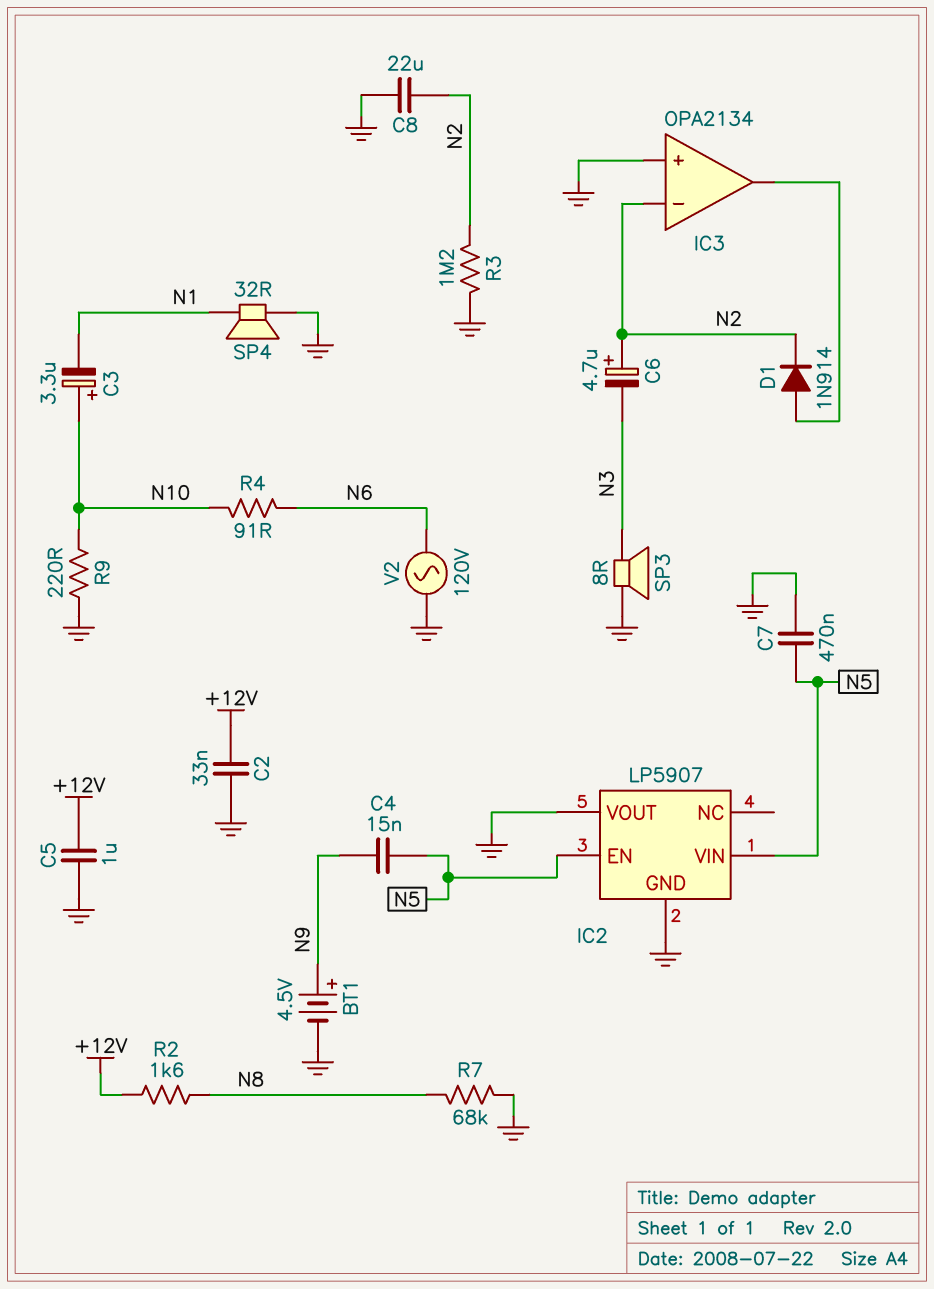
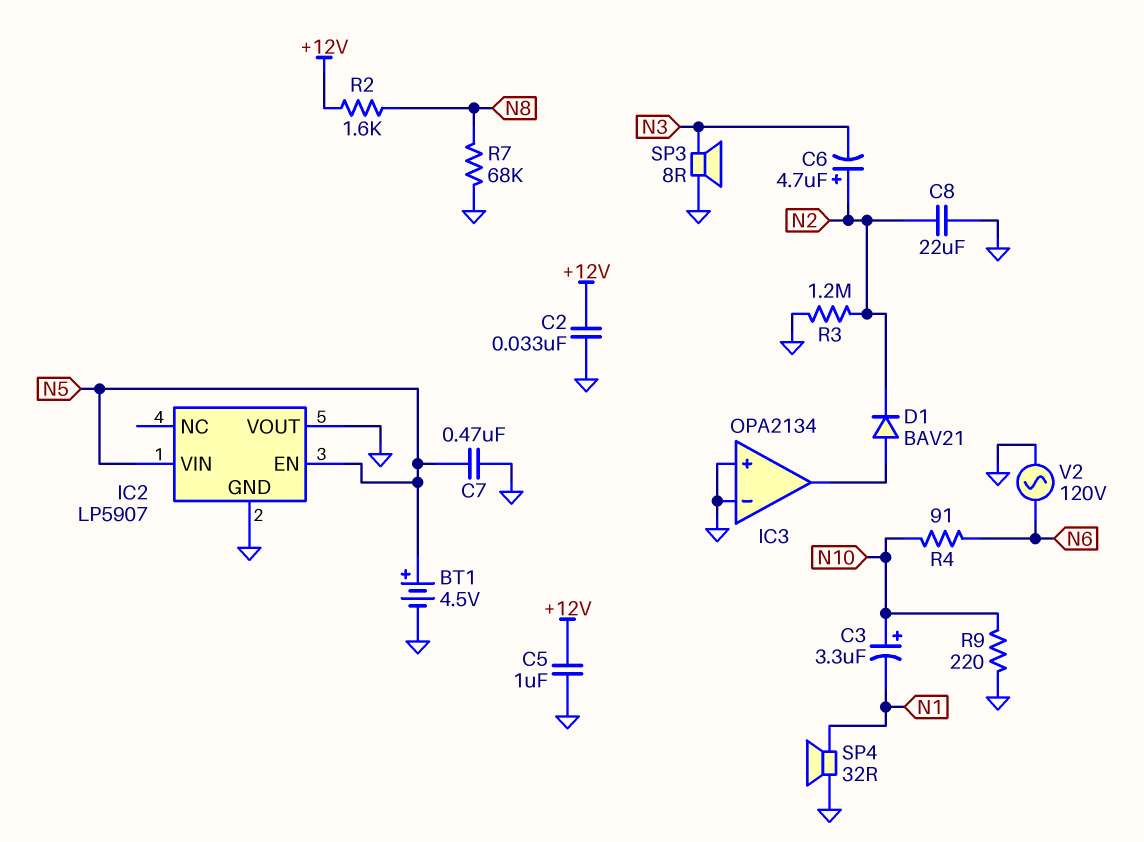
BT1: 4.5V (plus N9, minus GND) -> 4.5V (plus N5, minus GND)
C4: 15nF (N5, N9) -> none
D1: diode 1N914 (A IC3/out, K N2) -> diode BAV21 (A IC3/out, K N2)
IC3 pin in-: N2 -> GND

